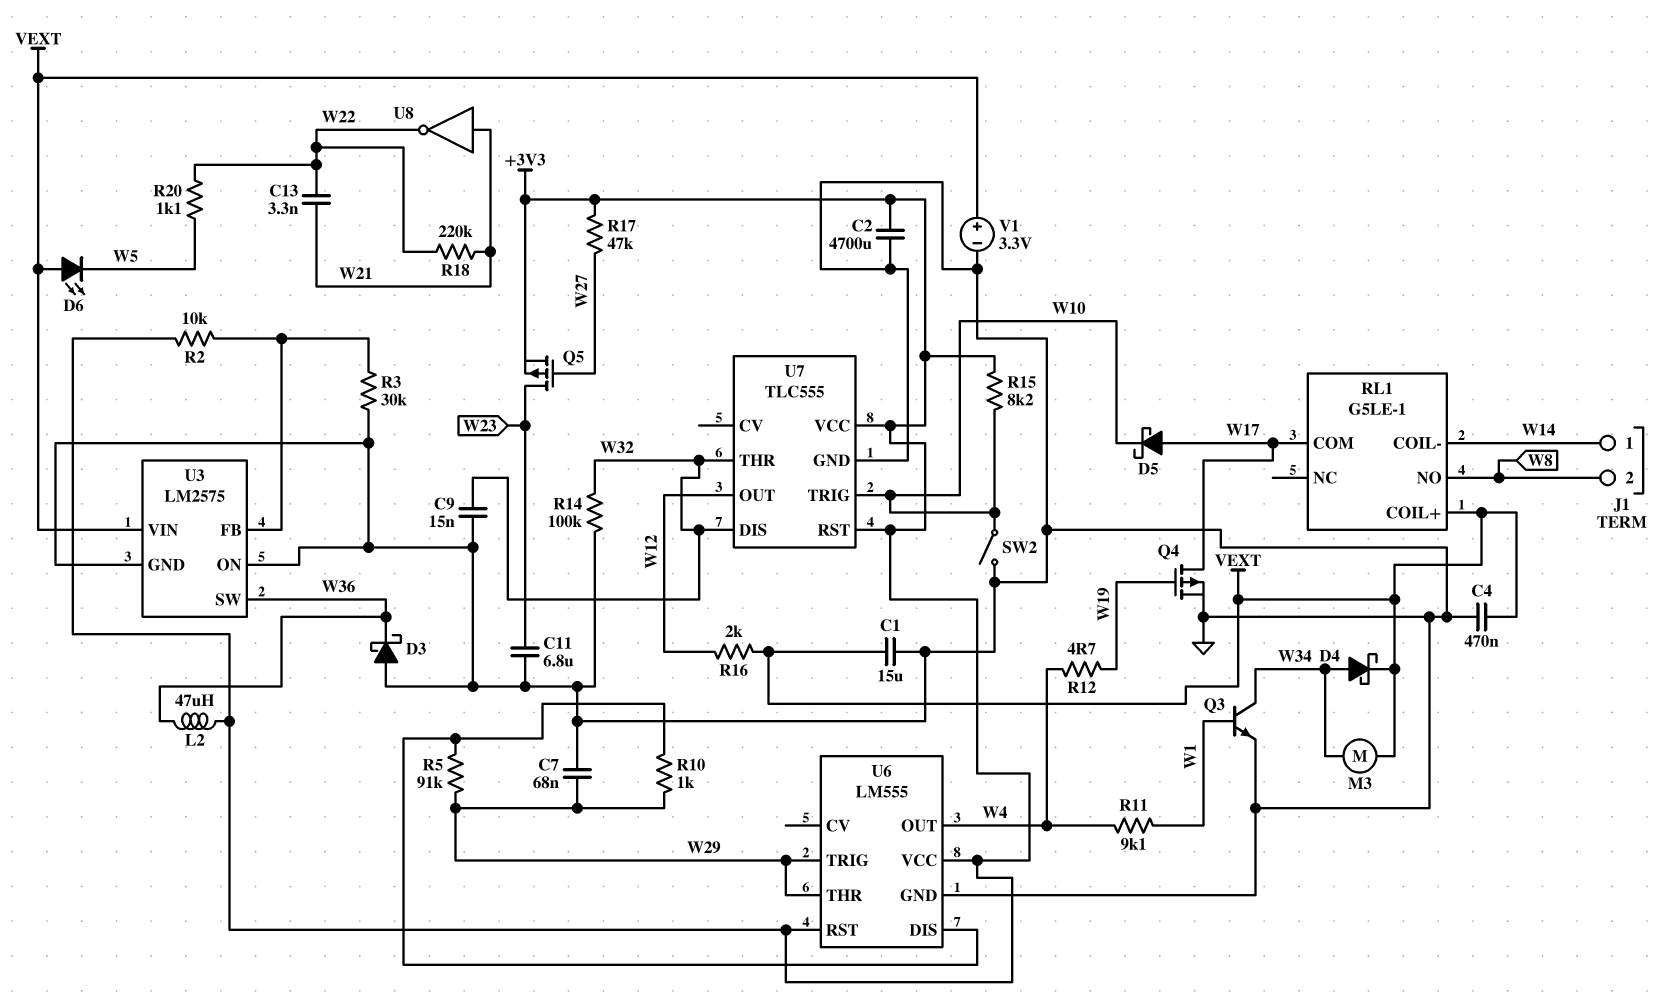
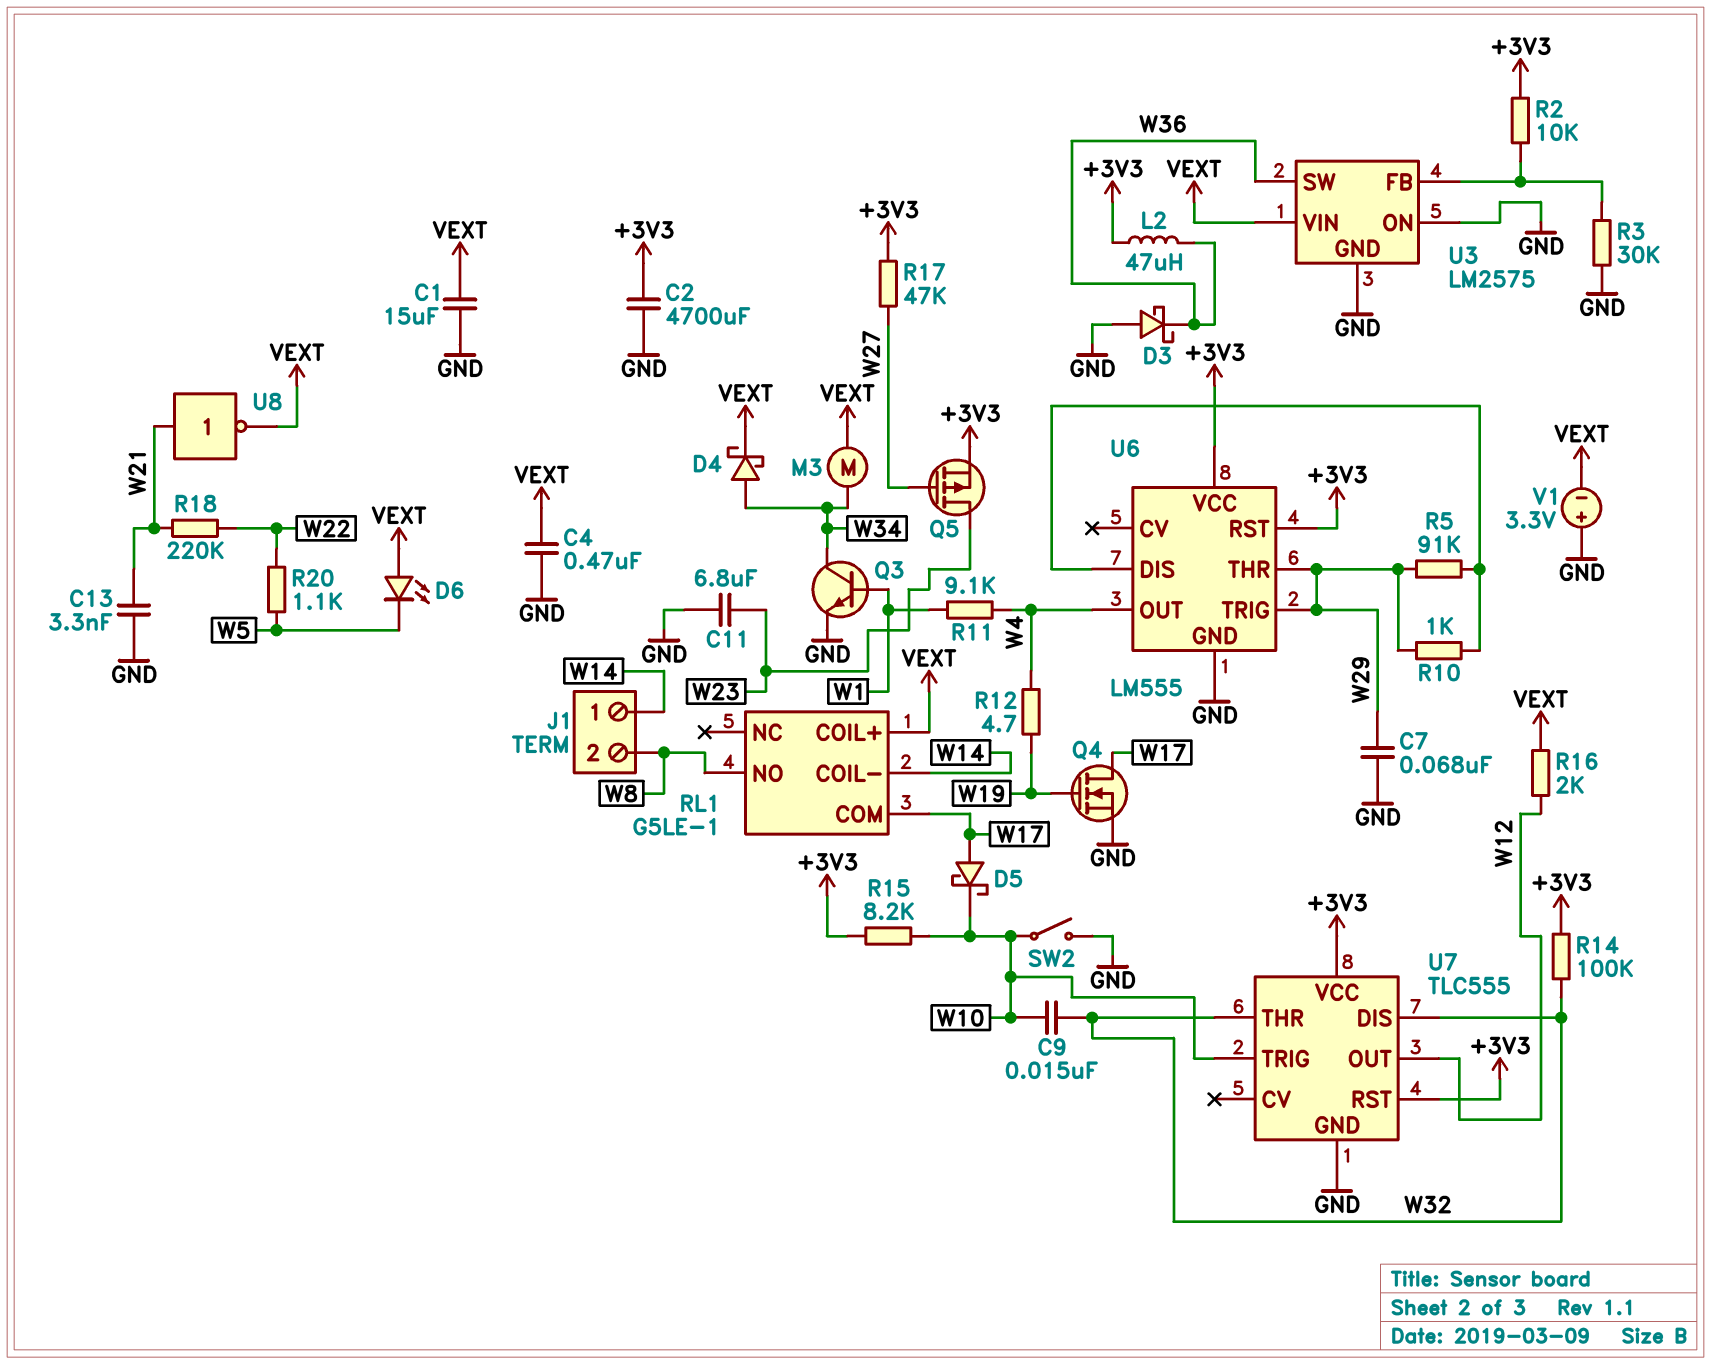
C9: 15nF (GND, W32) -> 15nF (W10, W32)
C13: 3.3nF (W21, W22) -> 3.3nF (GND, W21)
Q4: PMOS (G W19, D W17, S GND) -> NMOS (G W19, D W17, S GND)
R14: 100k (GND, W32) -> 100k (+3V3, W32)
U8: NOT (in W21, out W22) -> NOT (in W21, out VEXT)
V1: 3.3V (plus VEXT, minus GND) -> 3.3V (plus GND, minus VEXT)

